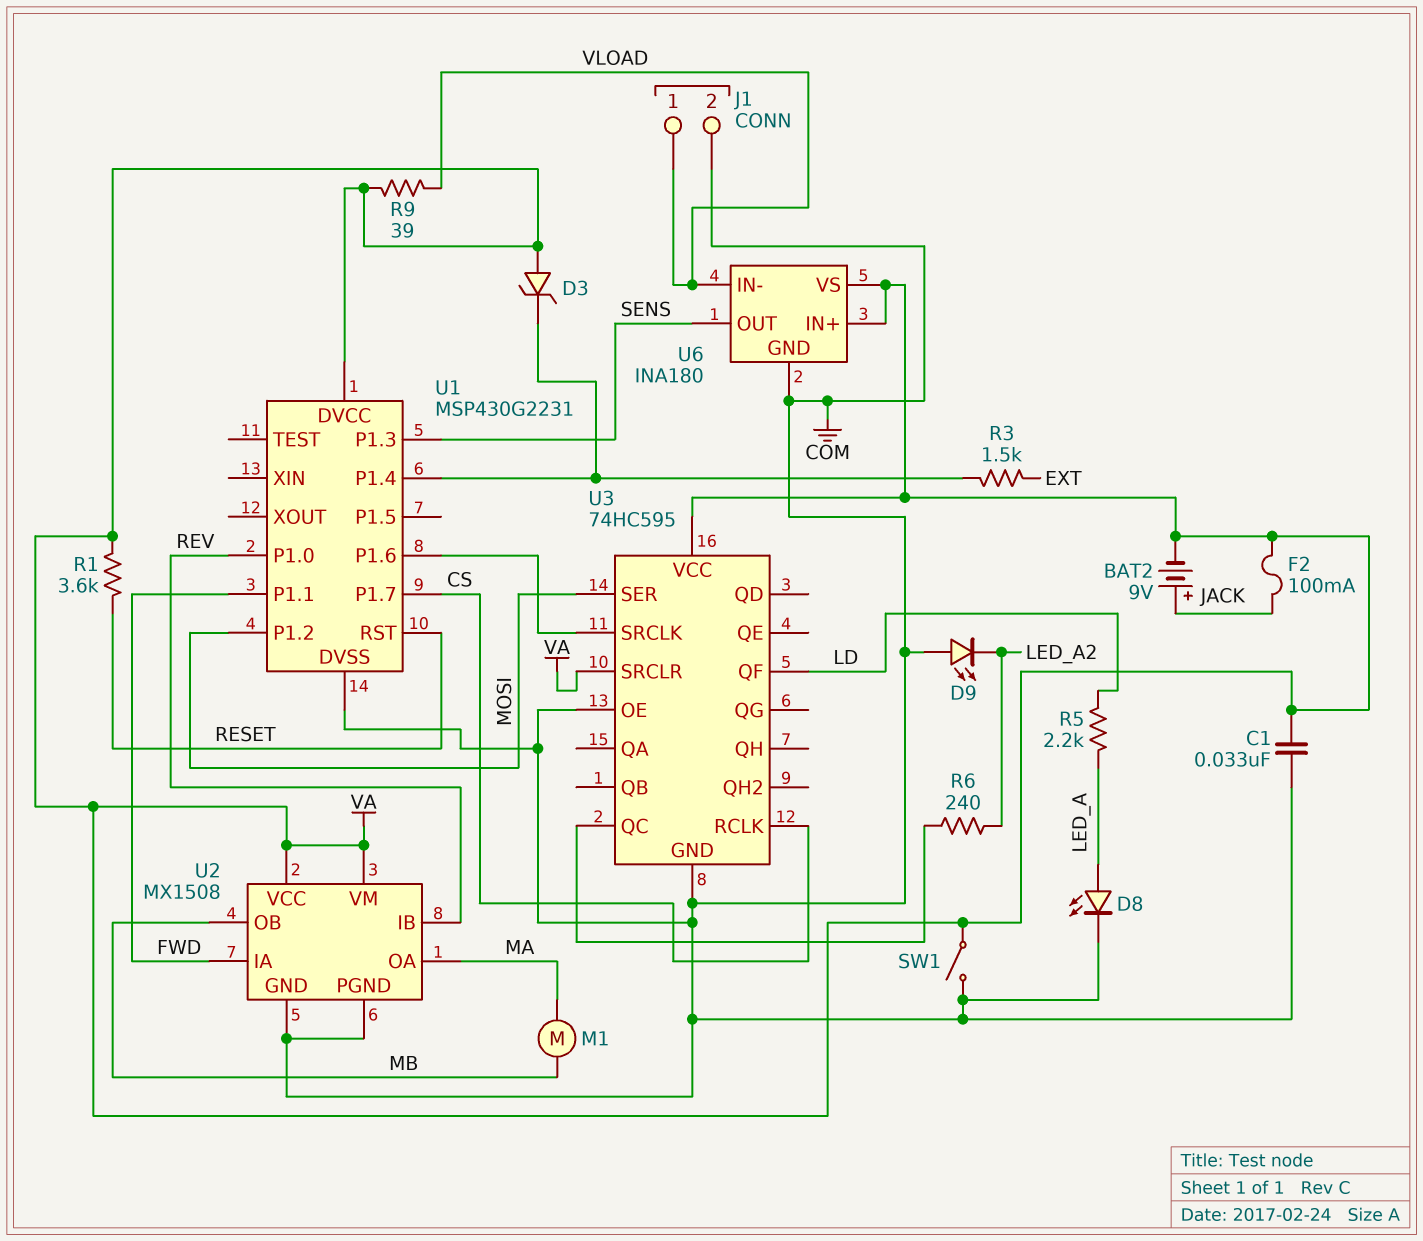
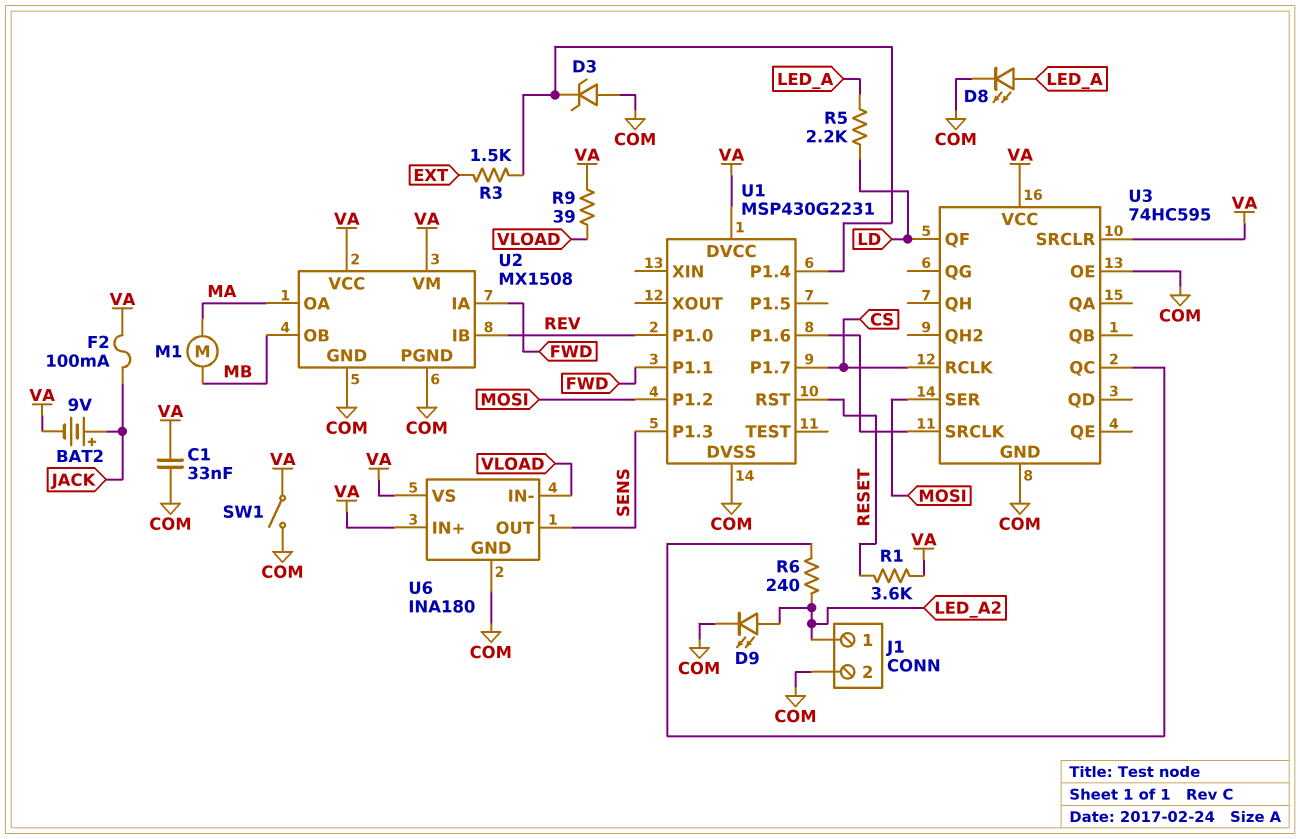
D3: zener (A VA, K U1/P1.4) -> zener (A COM, K U1/P1.4)
D9: LED (A COM, K LED_A2) -> LED (A LED_A2, K COM)
J1 pin 1: VLOAD -> LED_A2

